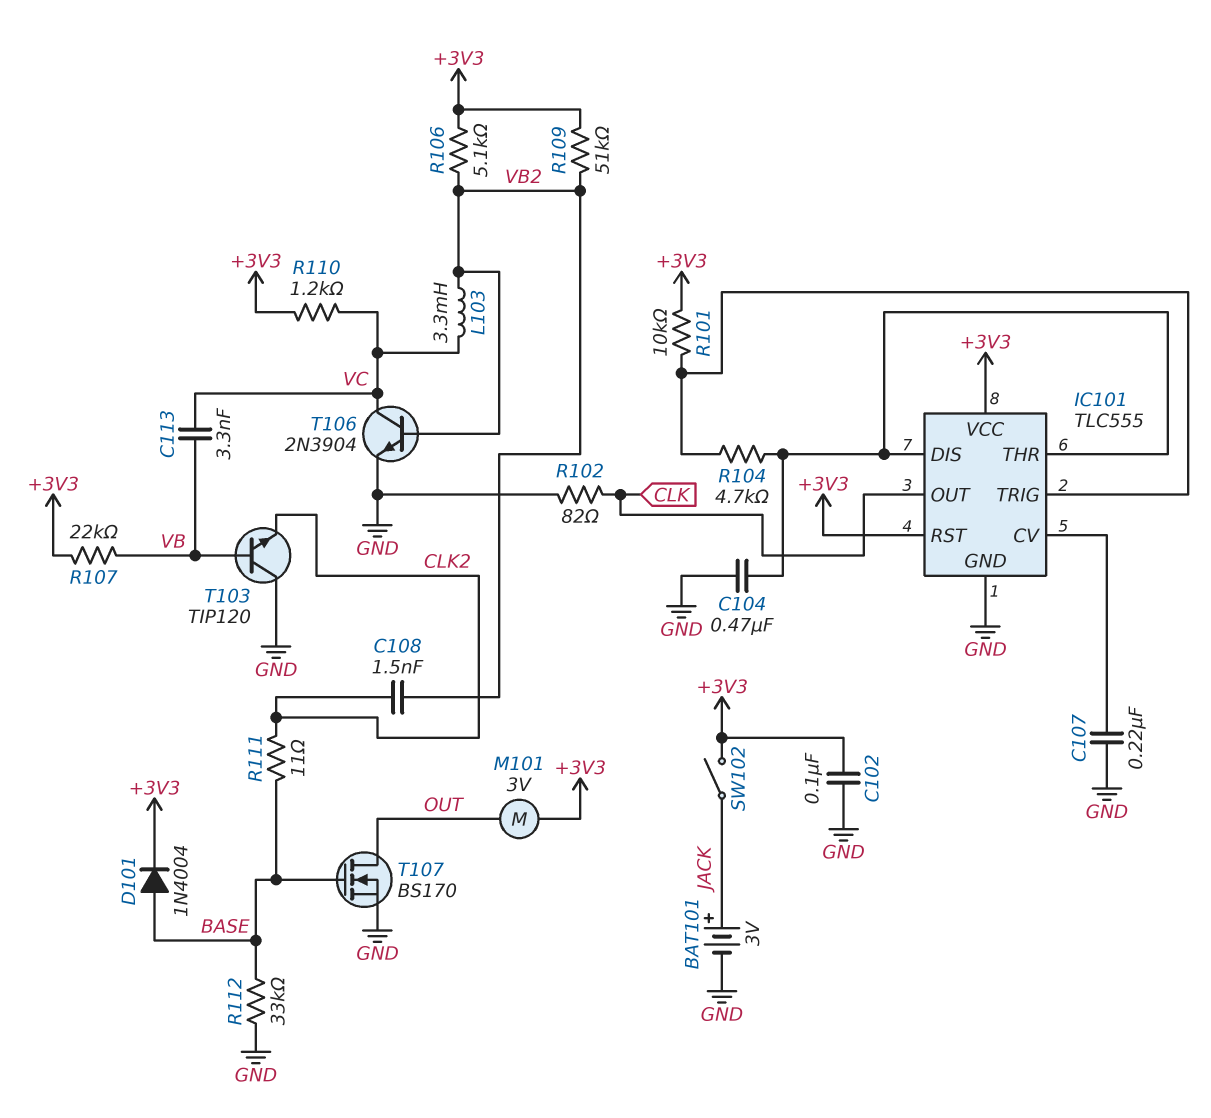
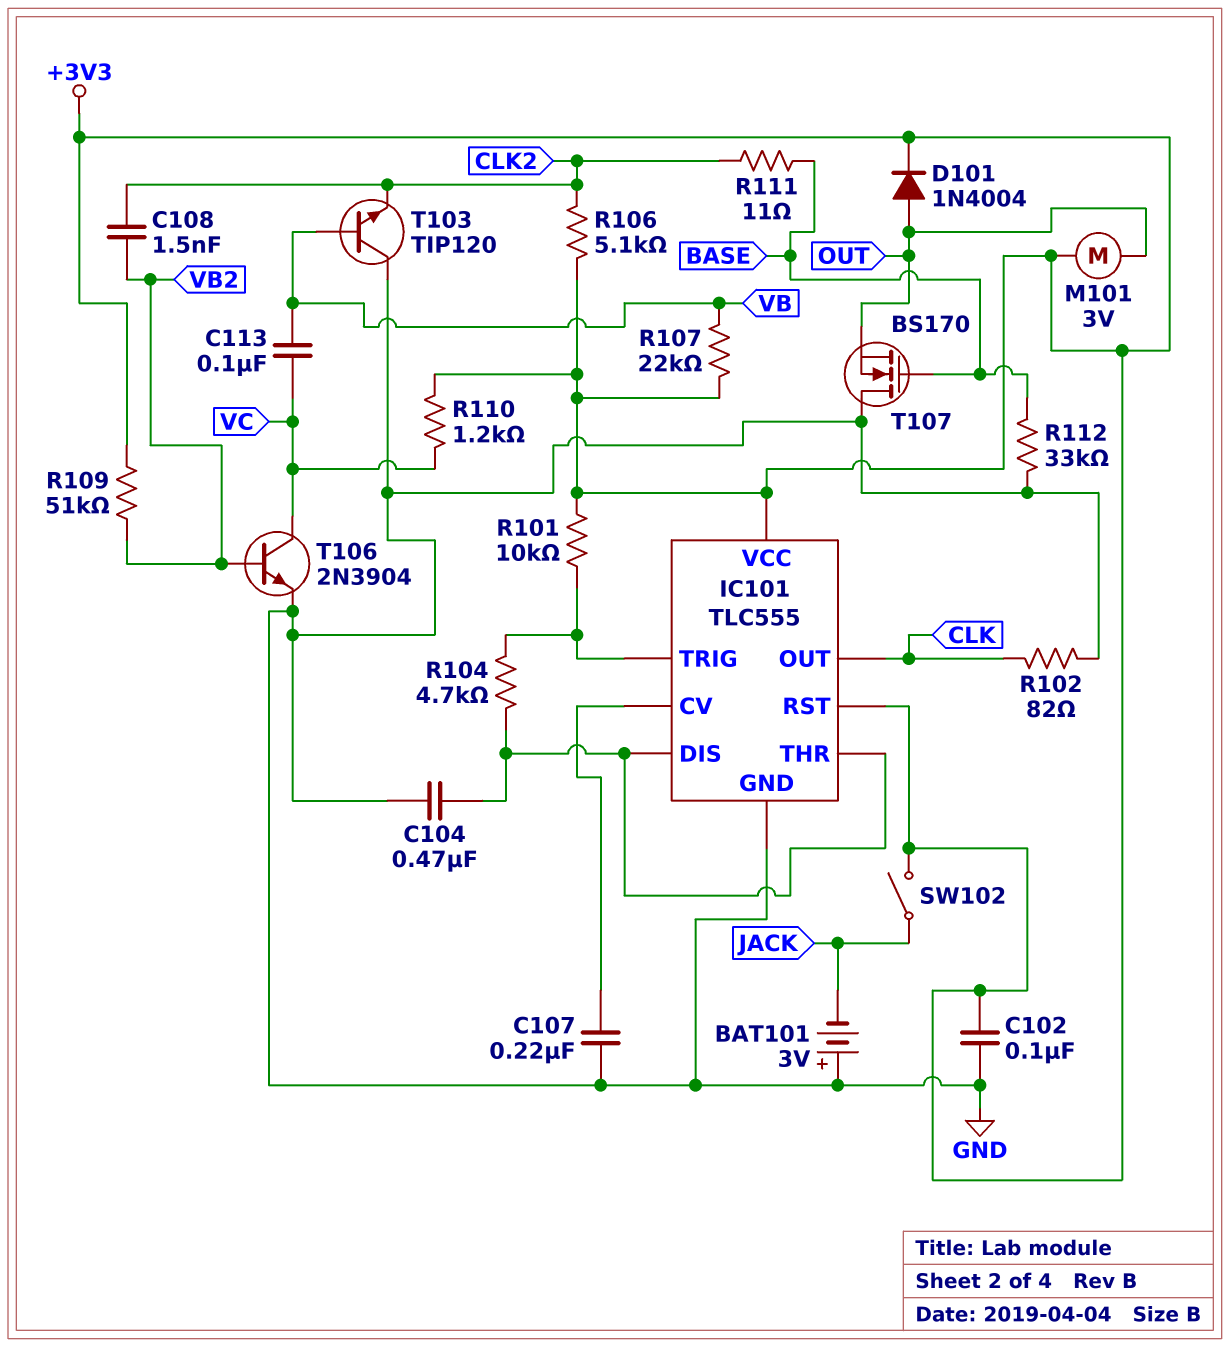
BAT101: 3V (plus JACK, minus GND) -> 3V (plus GND, minus JACK)
C113: 3.3nF (VB, VC) -> 100nF (VB, VC)
D101: diode 1N4004 (A BASE, K +3V3) -> diode 1N4004 (A OUT, K +3V3)
L103: 3.3mH (VB2, VC) -> none
R106: 5.1k (+3V3, VB2) -> 5.1k (+3V3, CLK2)
T107: NMOS BS170 (G BASE, D OUT, S GND) -> NMOS BS170 (G BASE, D GND, S OUT)

